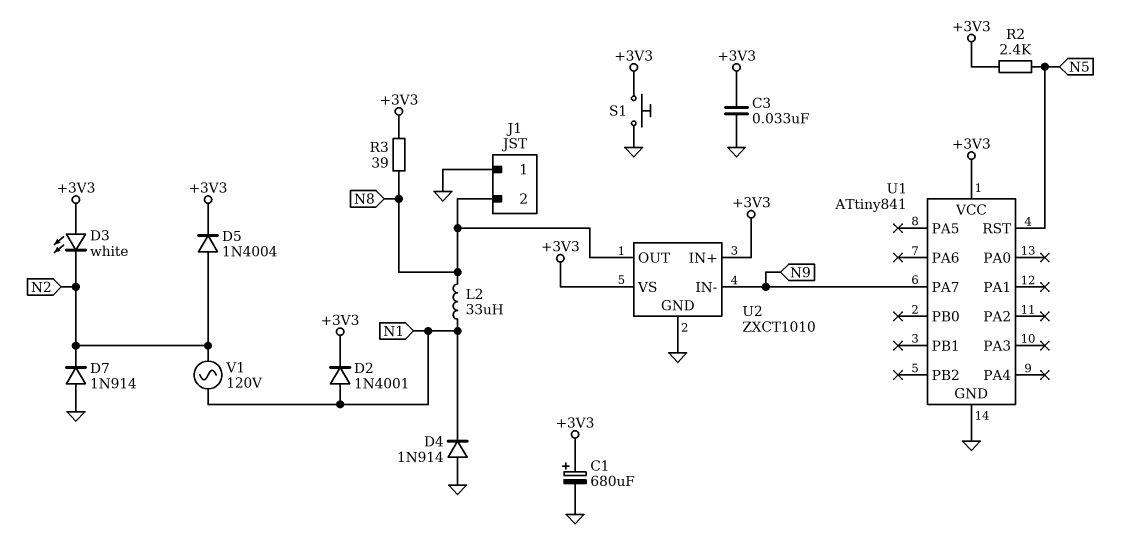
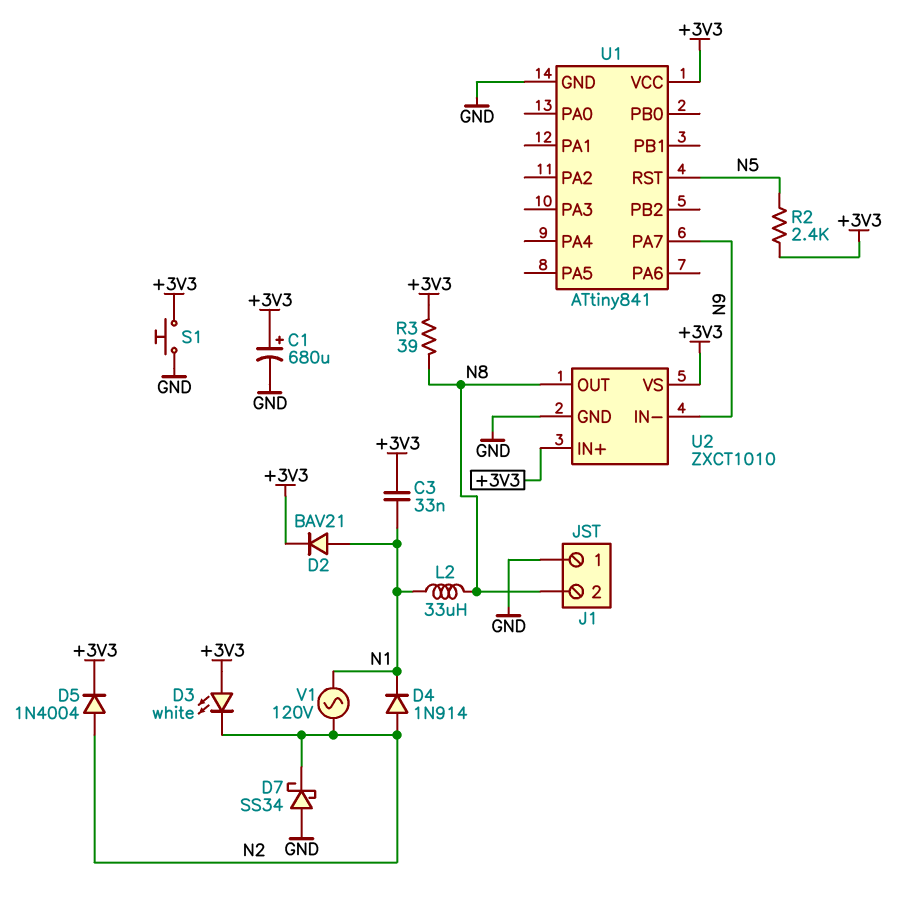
C3: 33nF (+3V3, GND) -> 33nF (+3V3, N1)
D2: diode 1N4001 (A N1, K +3V3) -> diode BAV21 (A N1, K +3V3)
D4: diode 1N914 (A GND, K N1) -> diode 1N914 (A N2, K N1)
D7: diode 1N914 (A GND, K N2) -> schottky SS34 (A GND, K N2)

